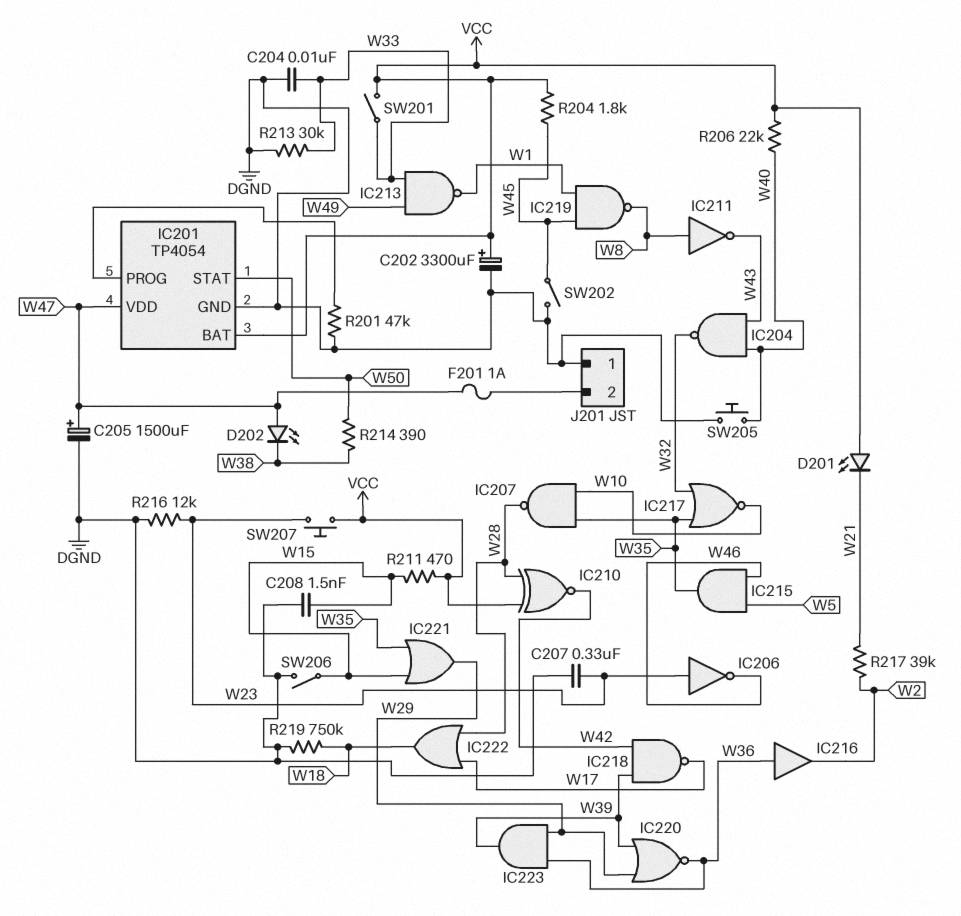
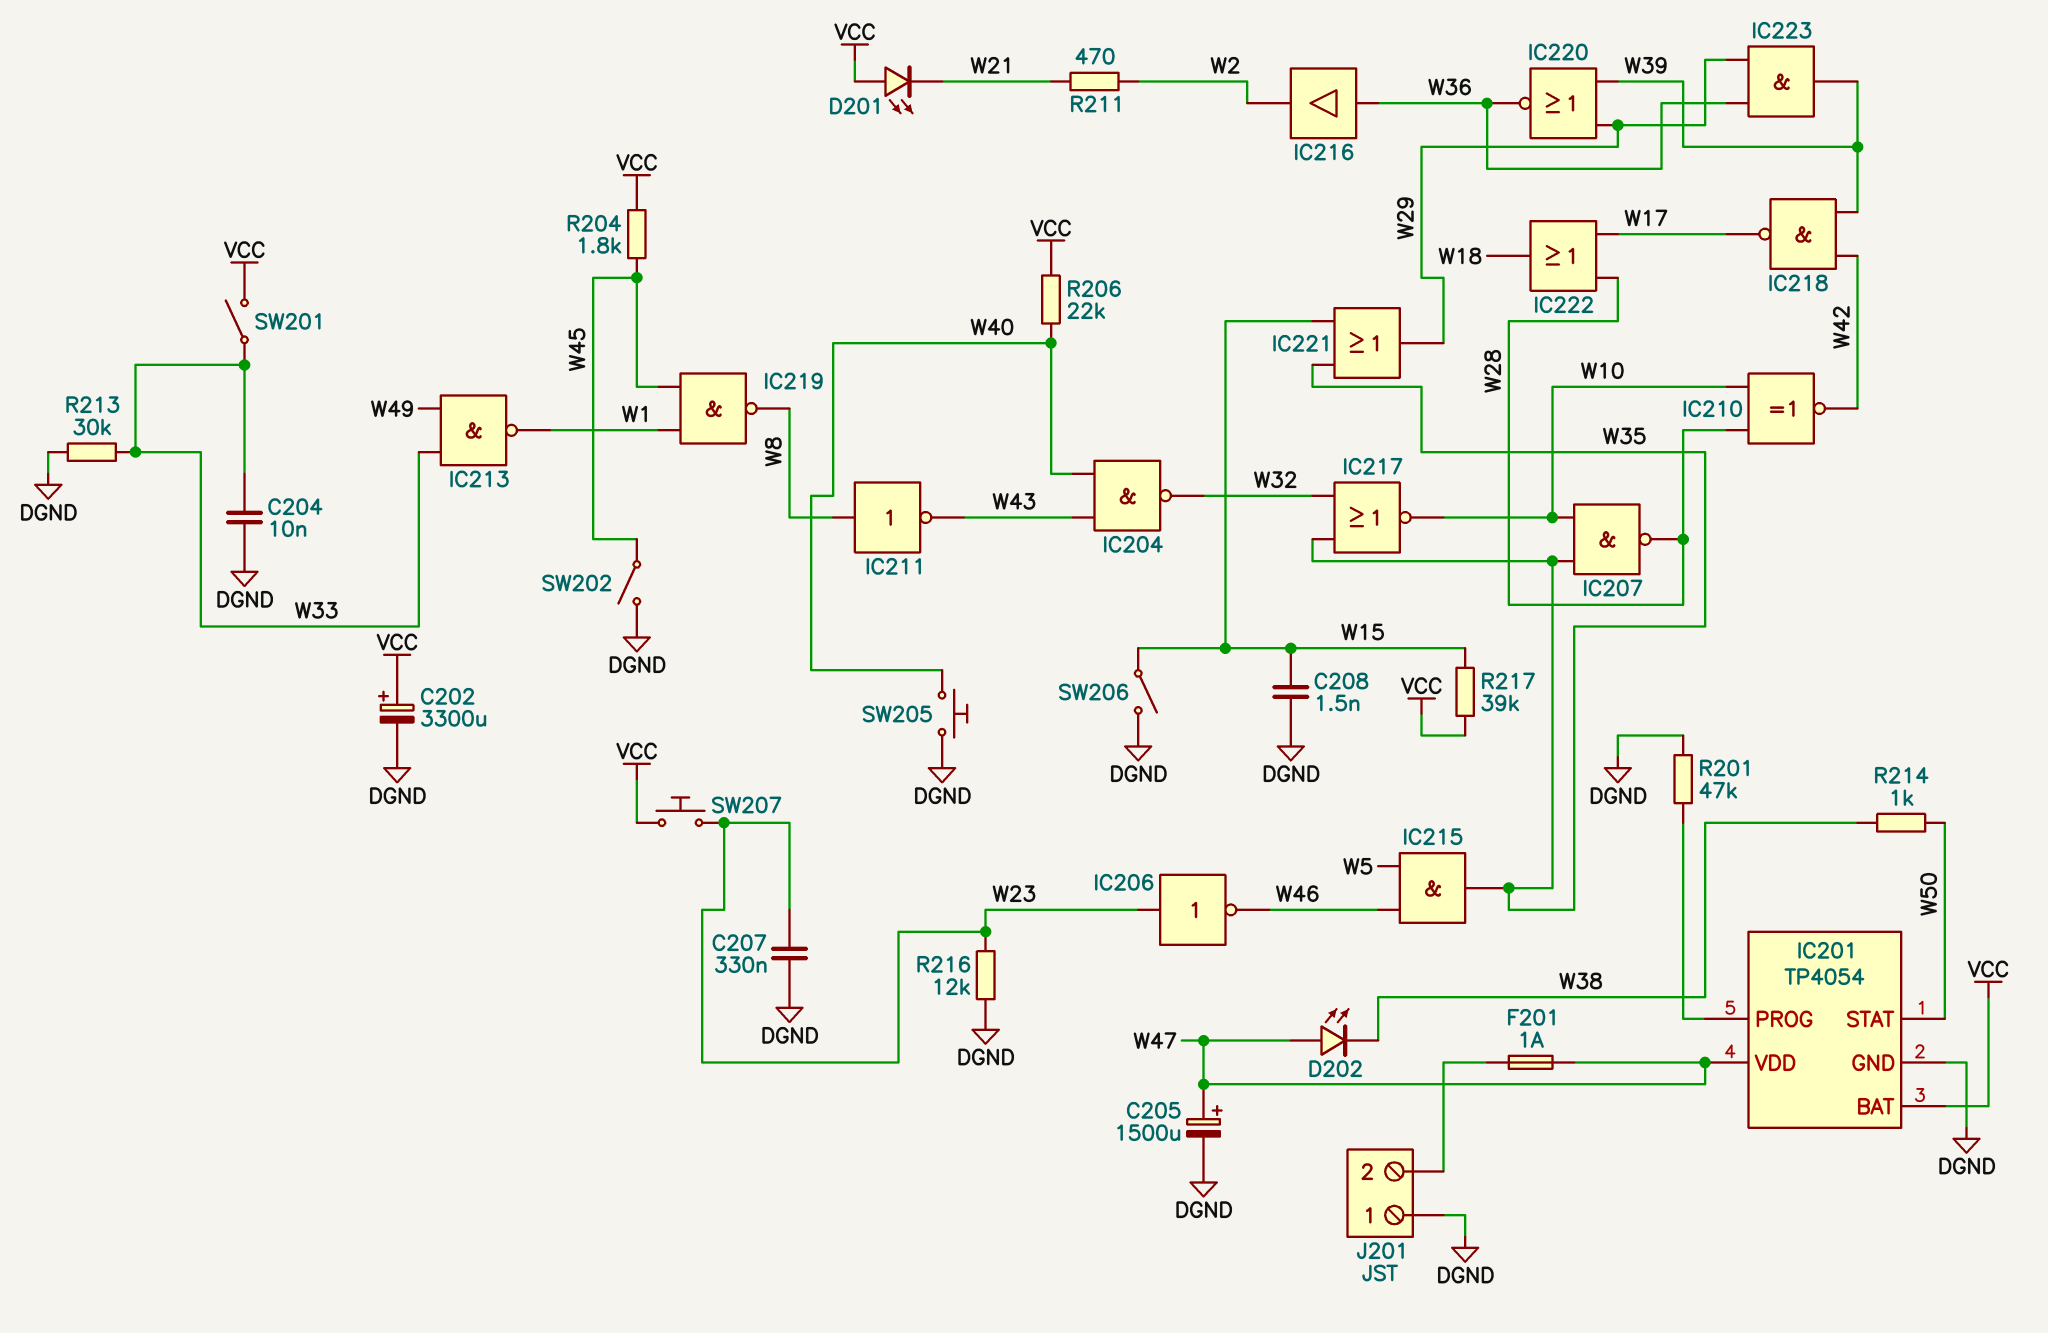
IC210: XNOR (in VCC, in W28, out W42) -> XNOR (in W10, in W28, out W42)
R211: 470 (VCC, W15) -> 470 (W2, W21)
R214: 390 (W38, W50) -> 1k (W38, W50)
R217: 39k (W2, W21) -> 39k (VCC, W15)
R219: 750k (DGND, W18) -> none

